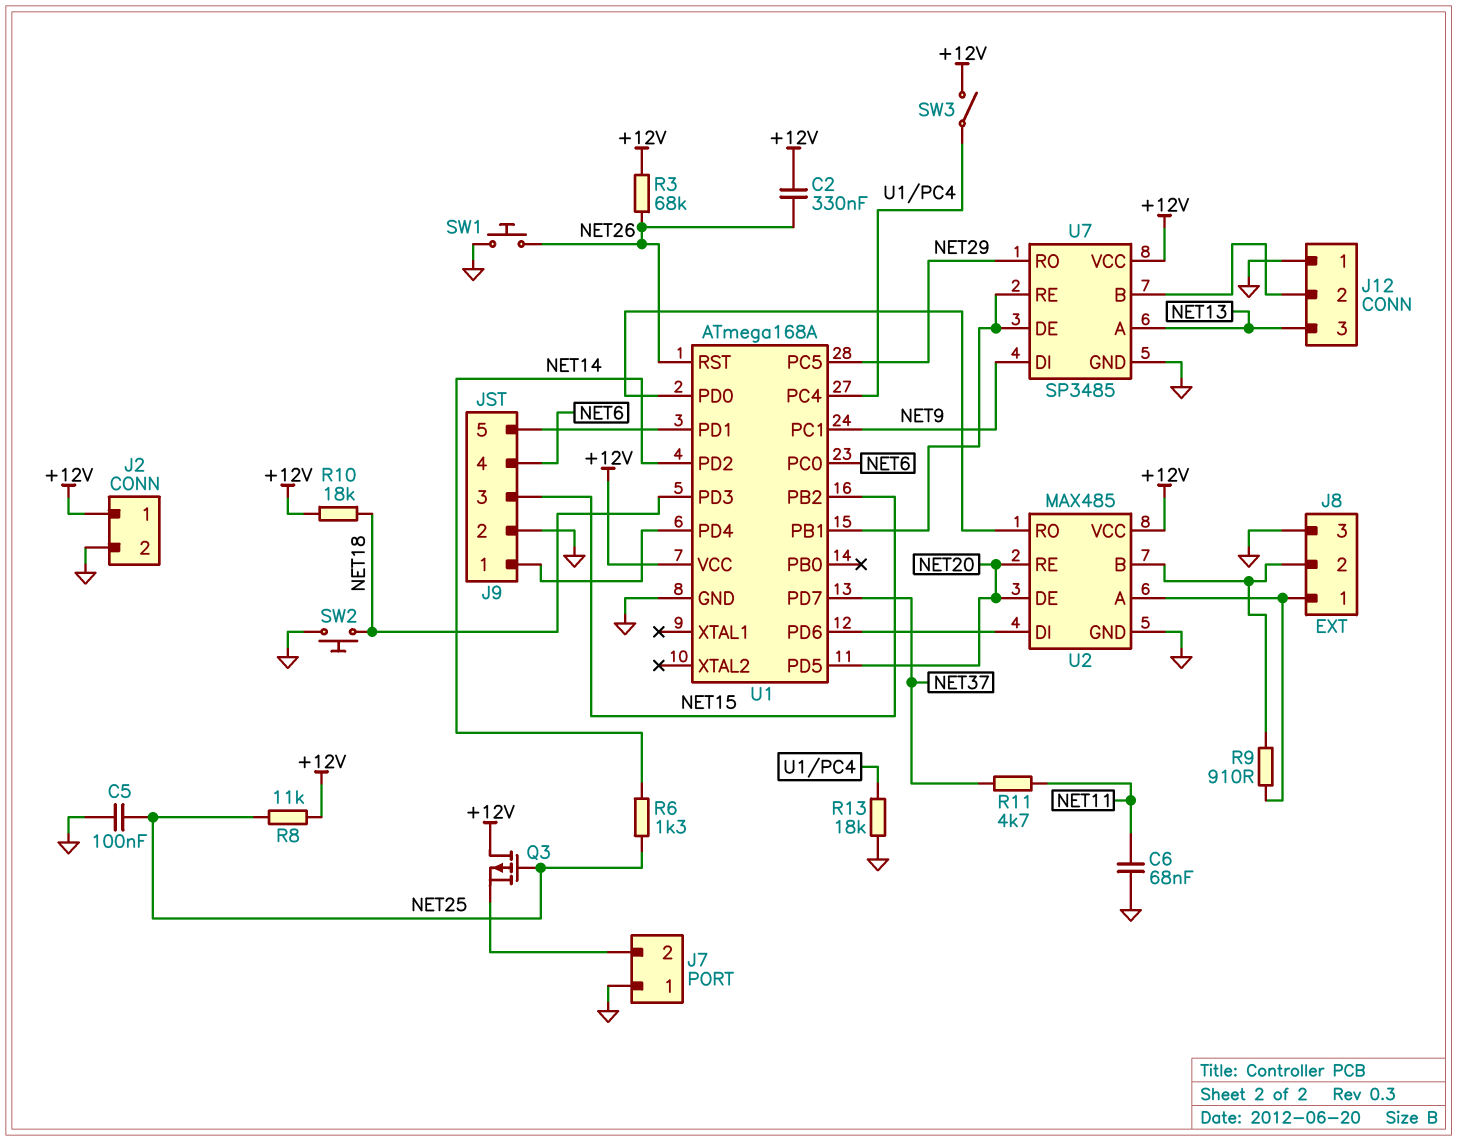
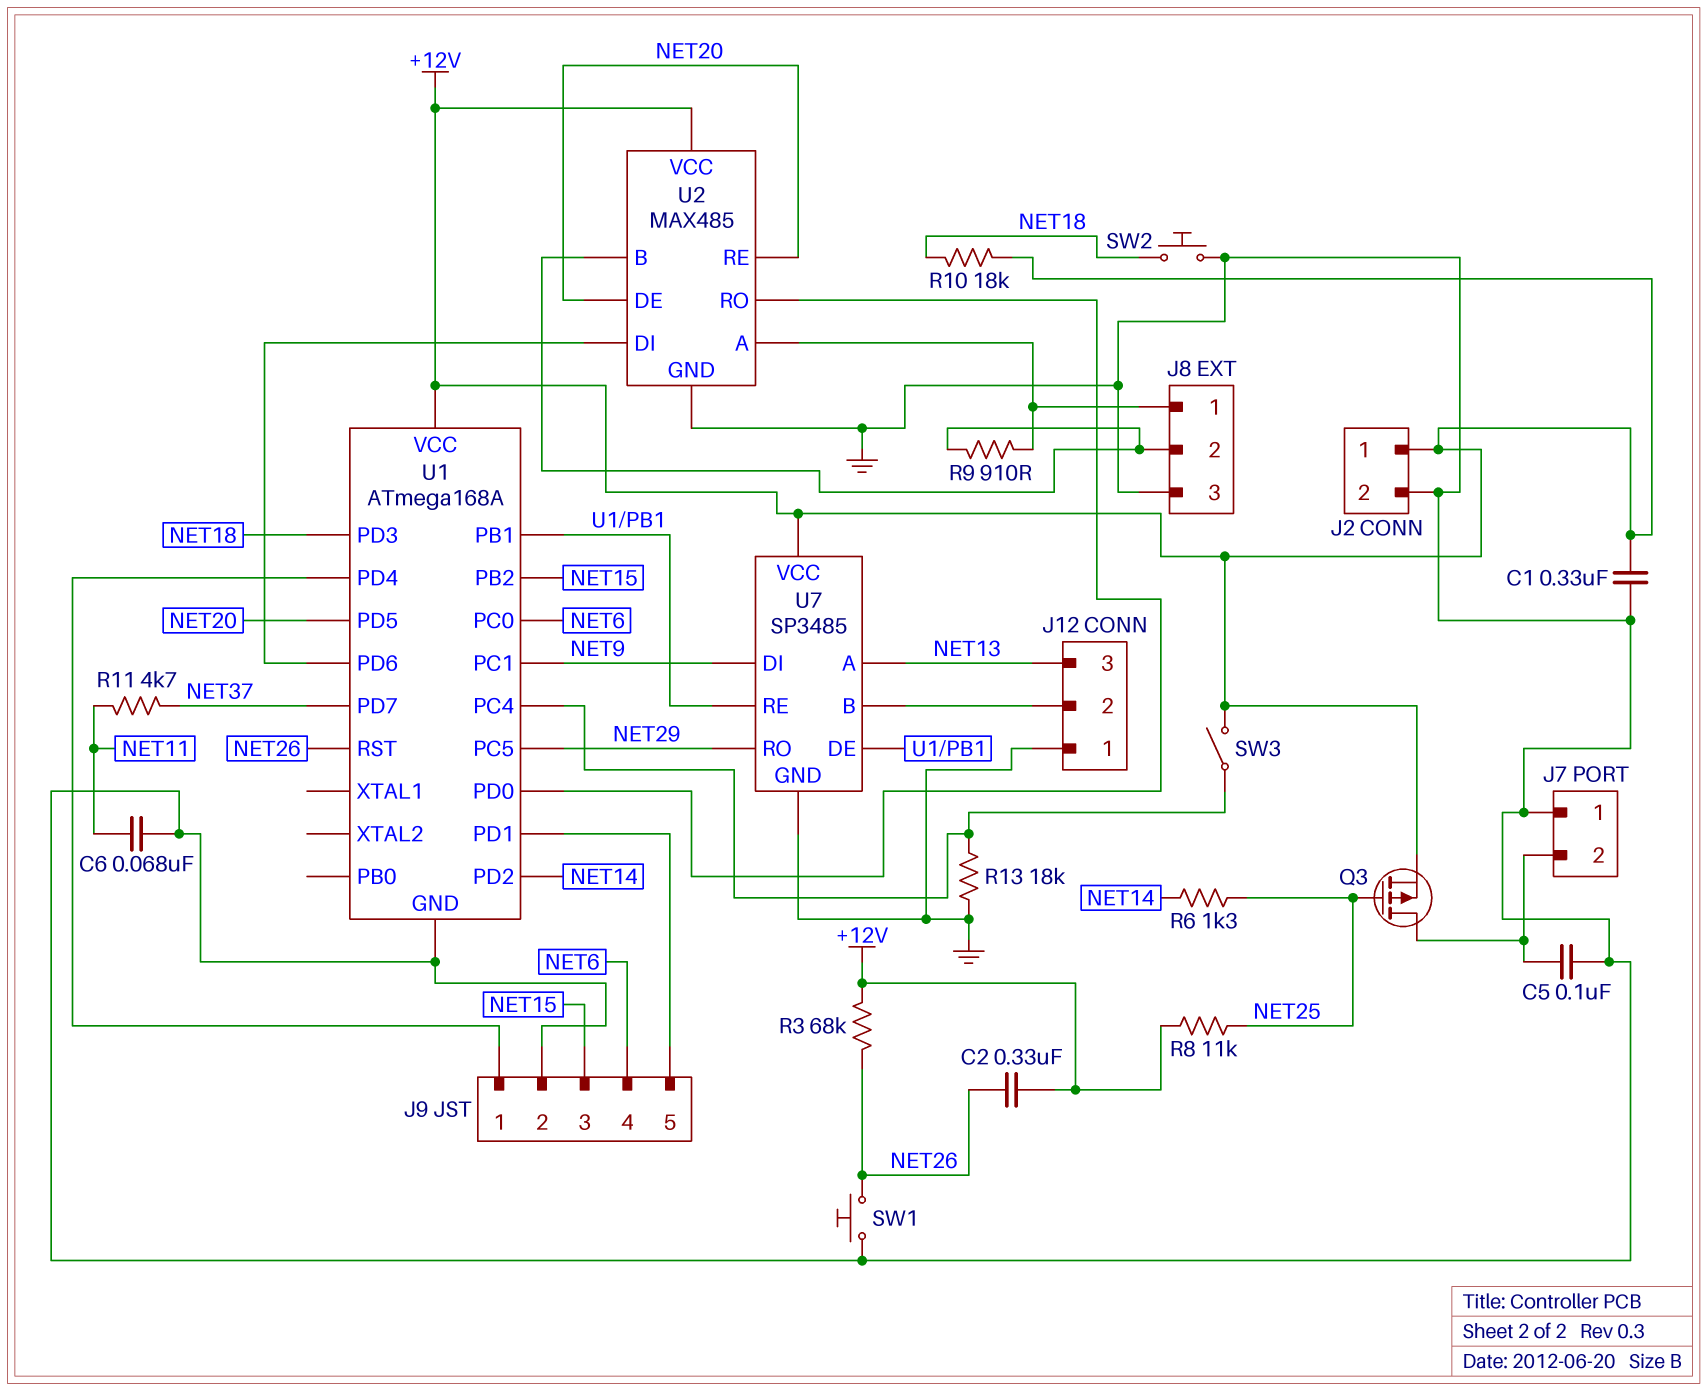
C1: none -> 330nF (+12V, GND)
C5: 100nF (GND, NET25) -> 100nF (GND, J7/2)
Q3: PMOS (G NET25, D +12V, S J7/2) -> PMOS (G NET25, D J7/2, S +12V)

